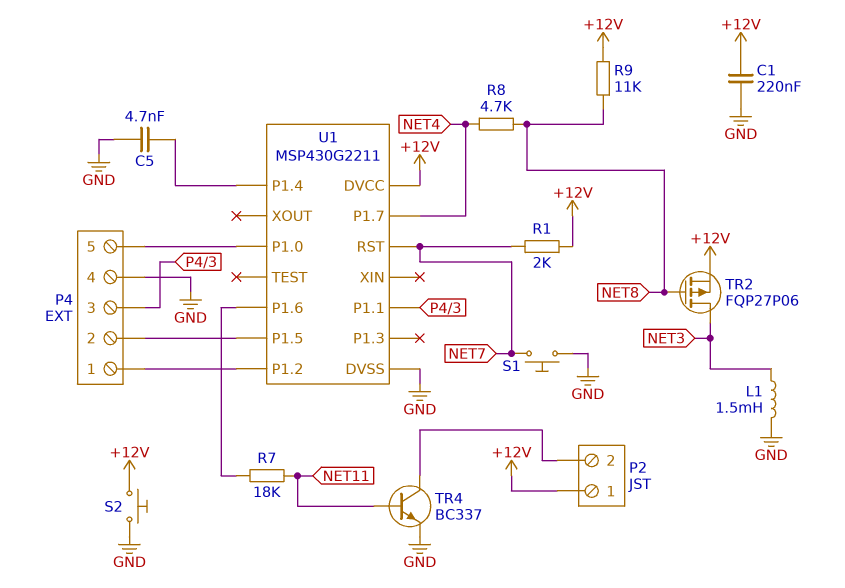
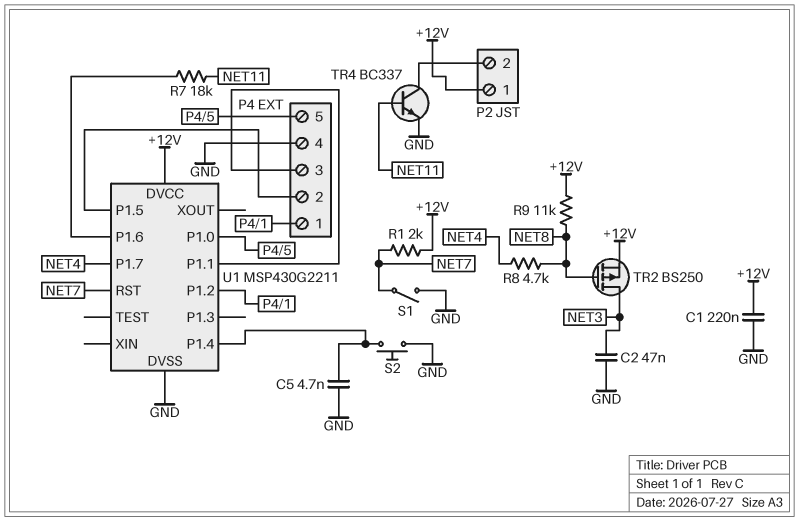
C2: none -> 47nF (GND, NET3)
L1: 1.5mH (GND, NET3) -> none
S1: button (GND, NET7) -> switch (GND, NET7)
S2: button (+12V, GND) -> button (GND, U1/P1.4)
TR2: PMOS FQP27P06 (G NET8, D NET3, S +12V) -> PMOS BS250 (G NET8, D NET3, S +12V)

